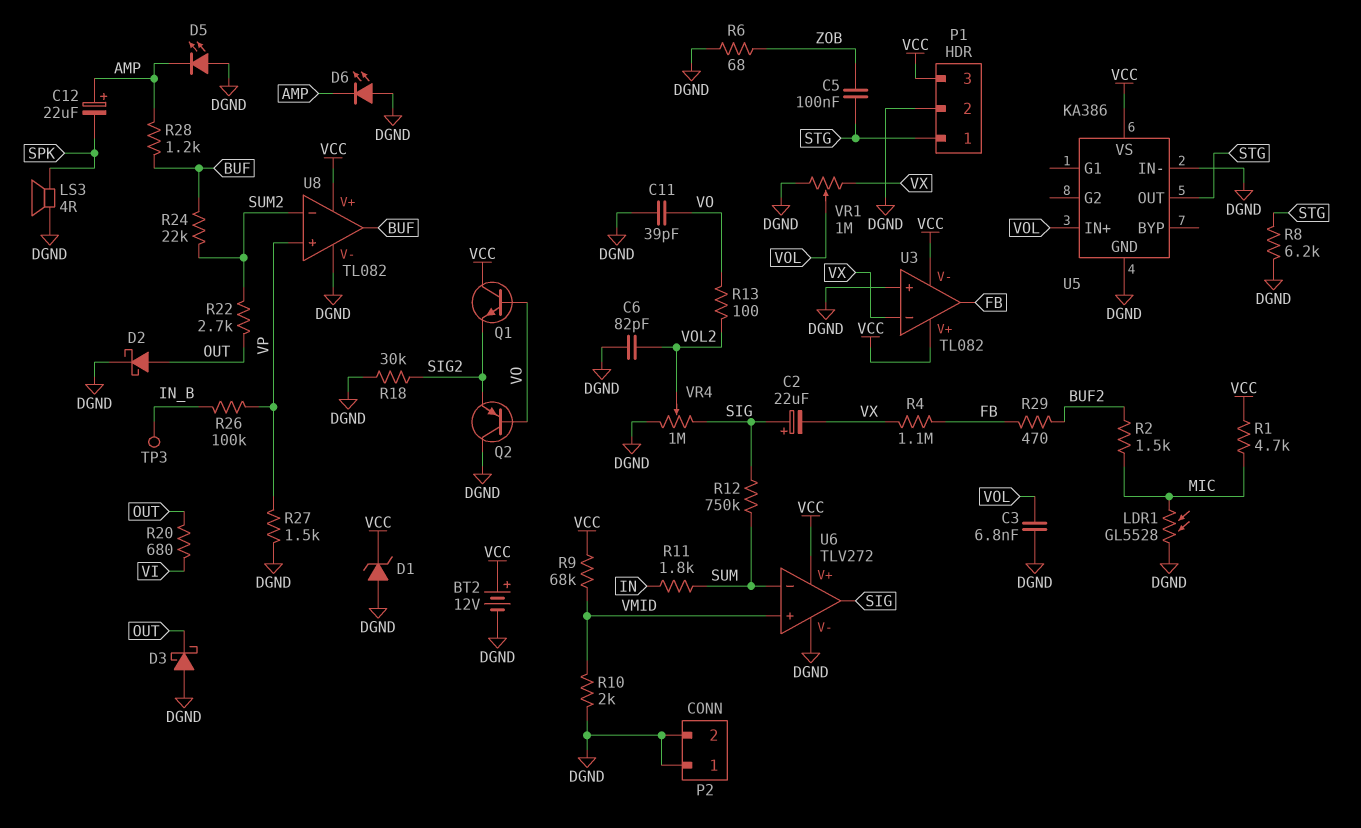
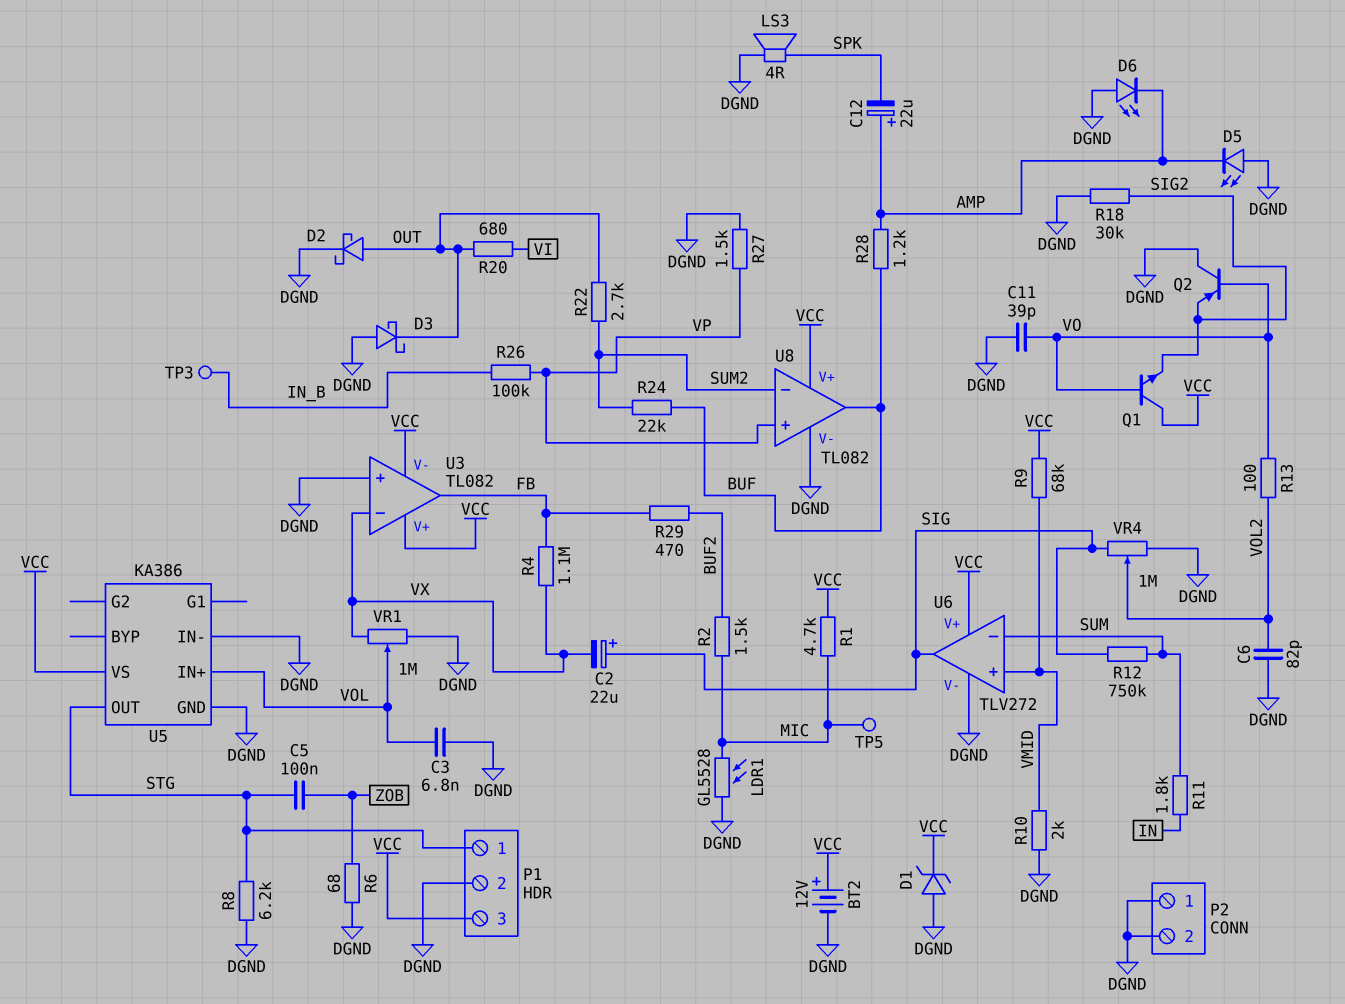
TP5: none -> test point (MIC)

